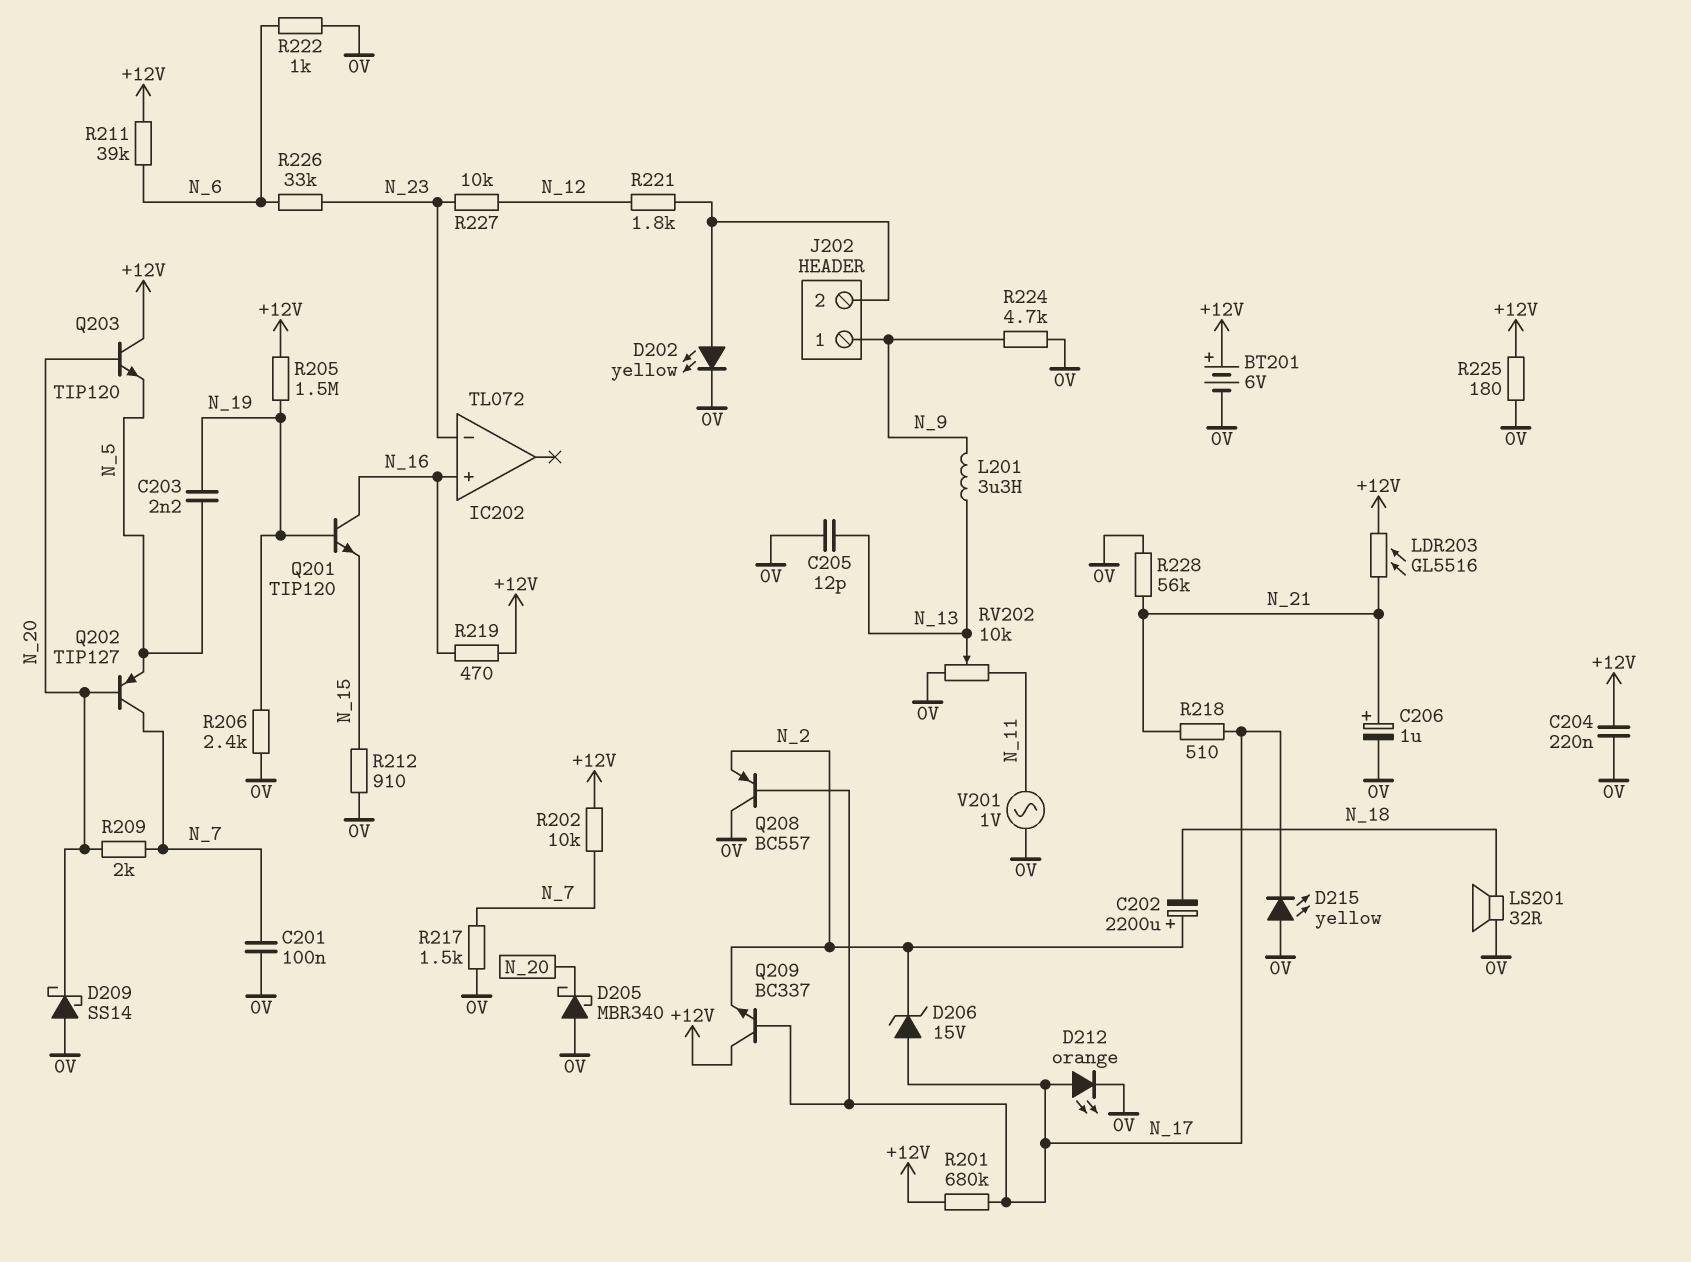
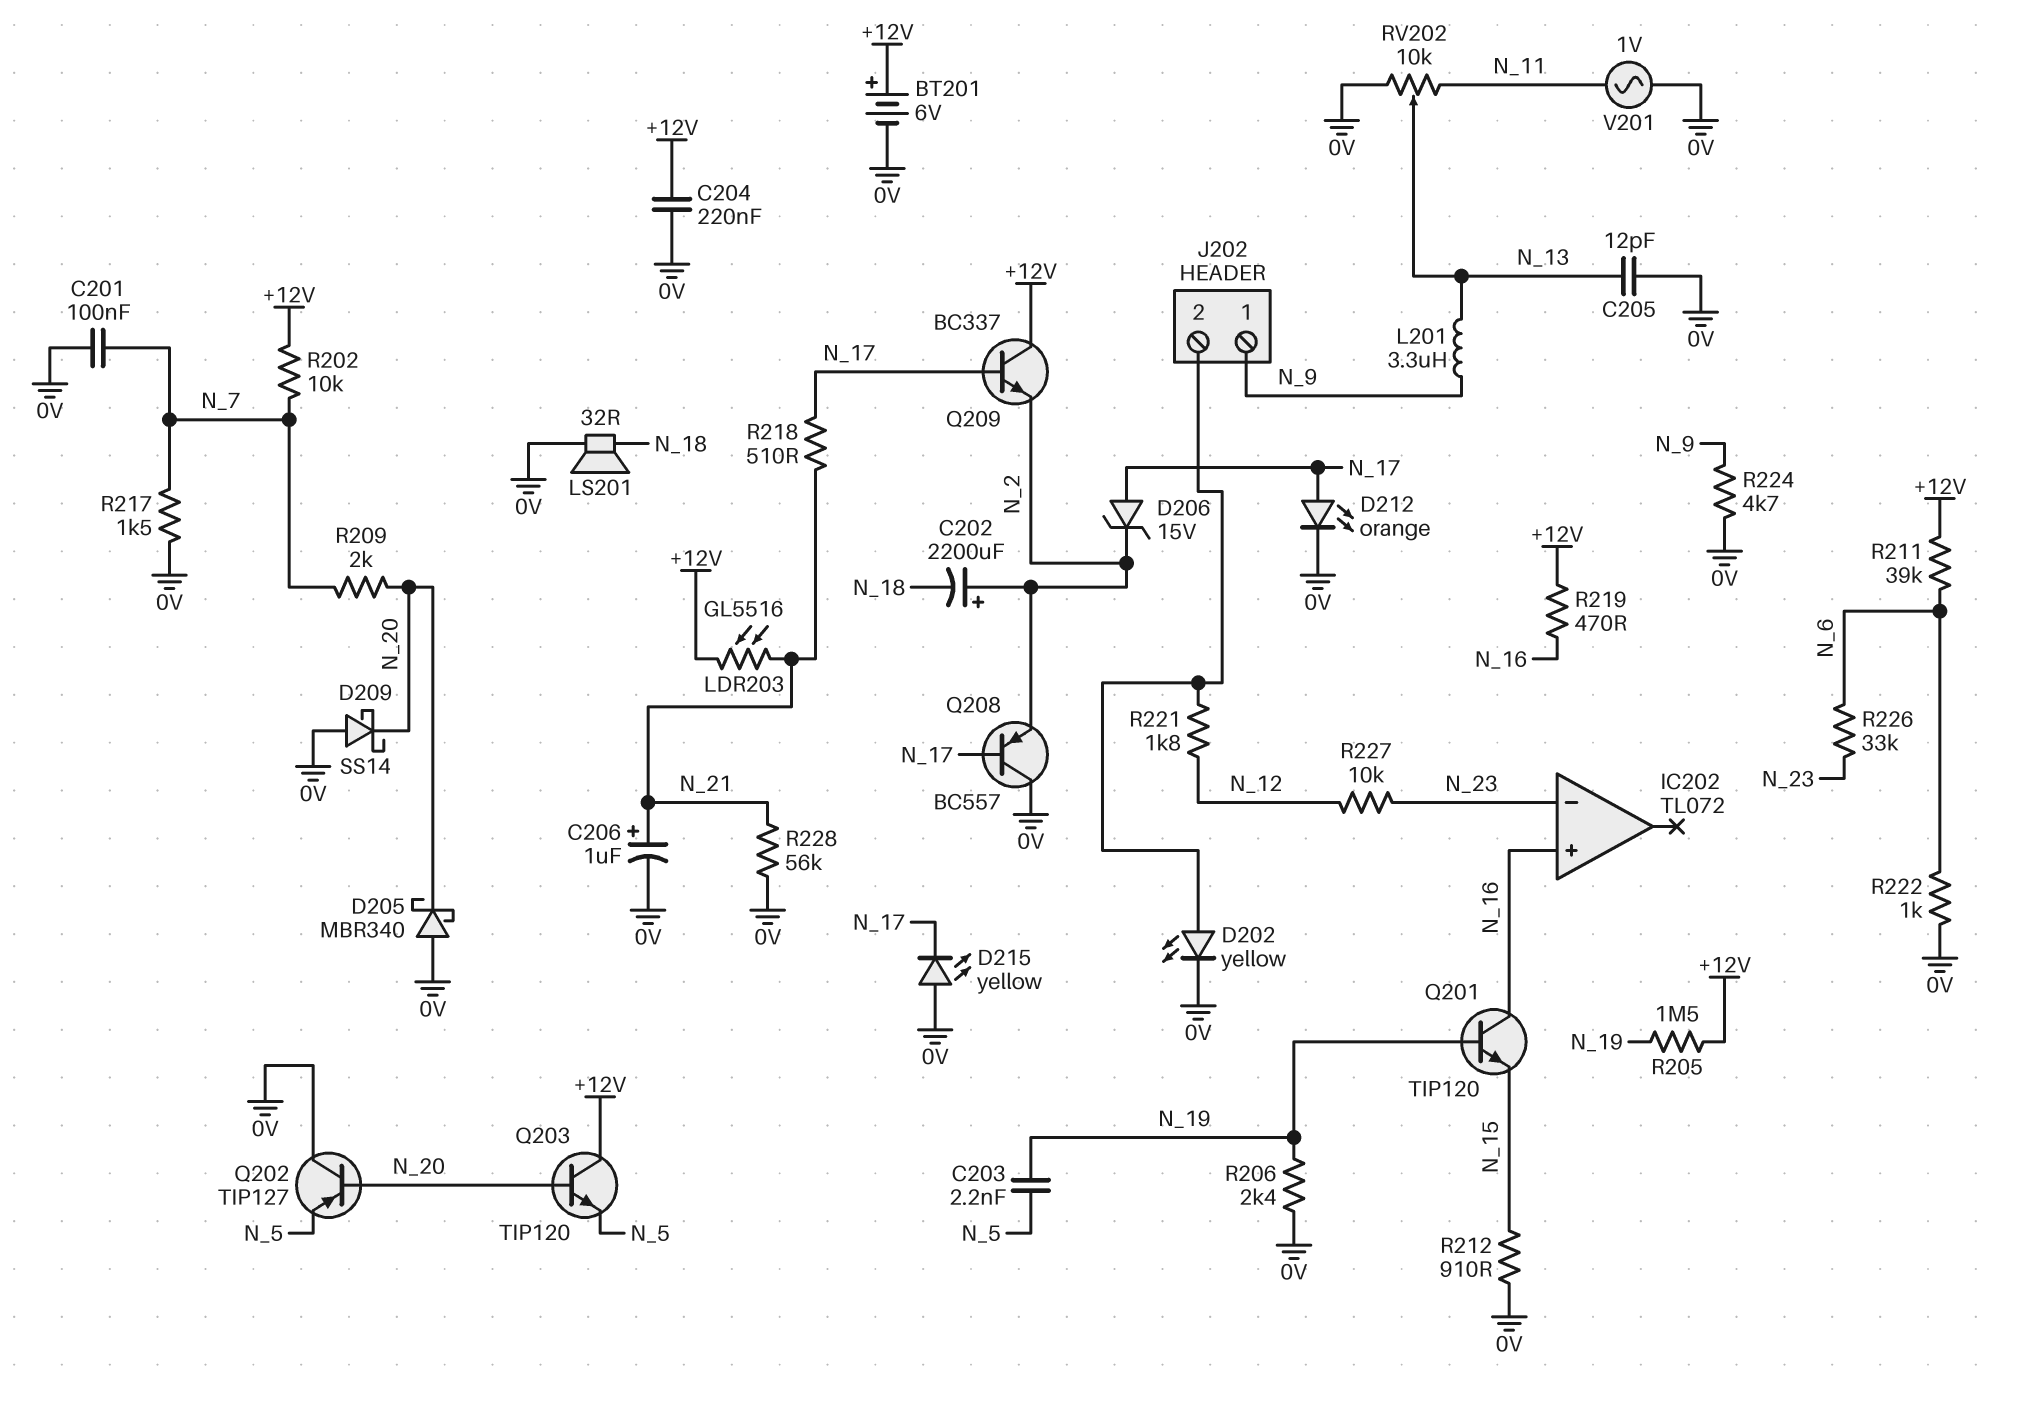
Q202: PNP TIP127 (B N_20, C N_7, E N_5) -> PNP TIP127 (B N_20, C 0V, E N_5)
R201: 680k (+12V, N_17) -> none
R225: 180 (+12V, 0V) -> none

